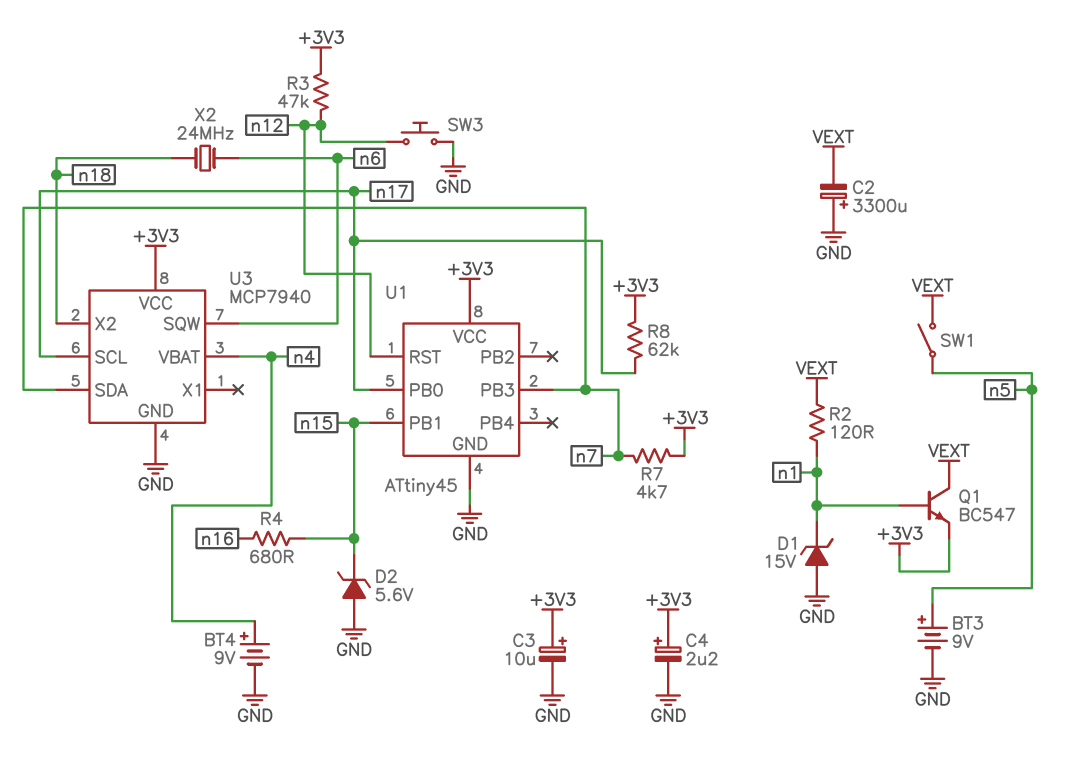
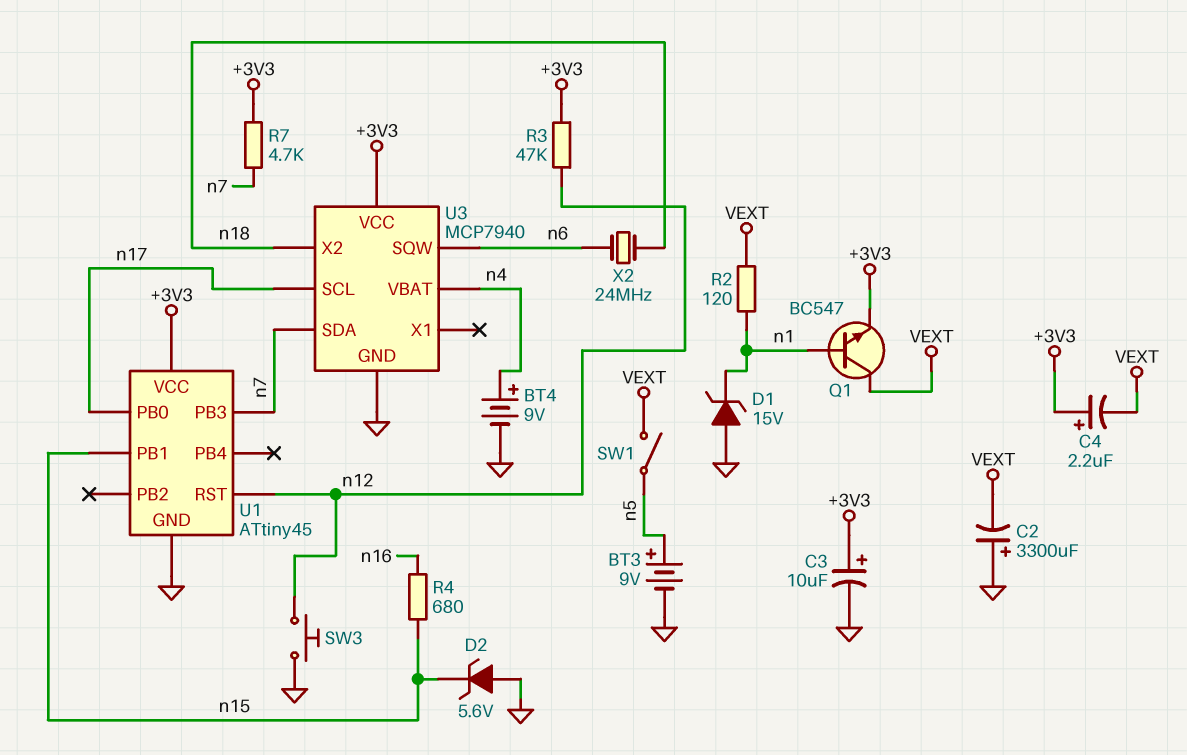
C4: 2.2uF (plus +3V3, minus GND) -> 2.2uF (plus +3V3, minus VEXT)
R8: 62k (+3V3, n17) -> none

